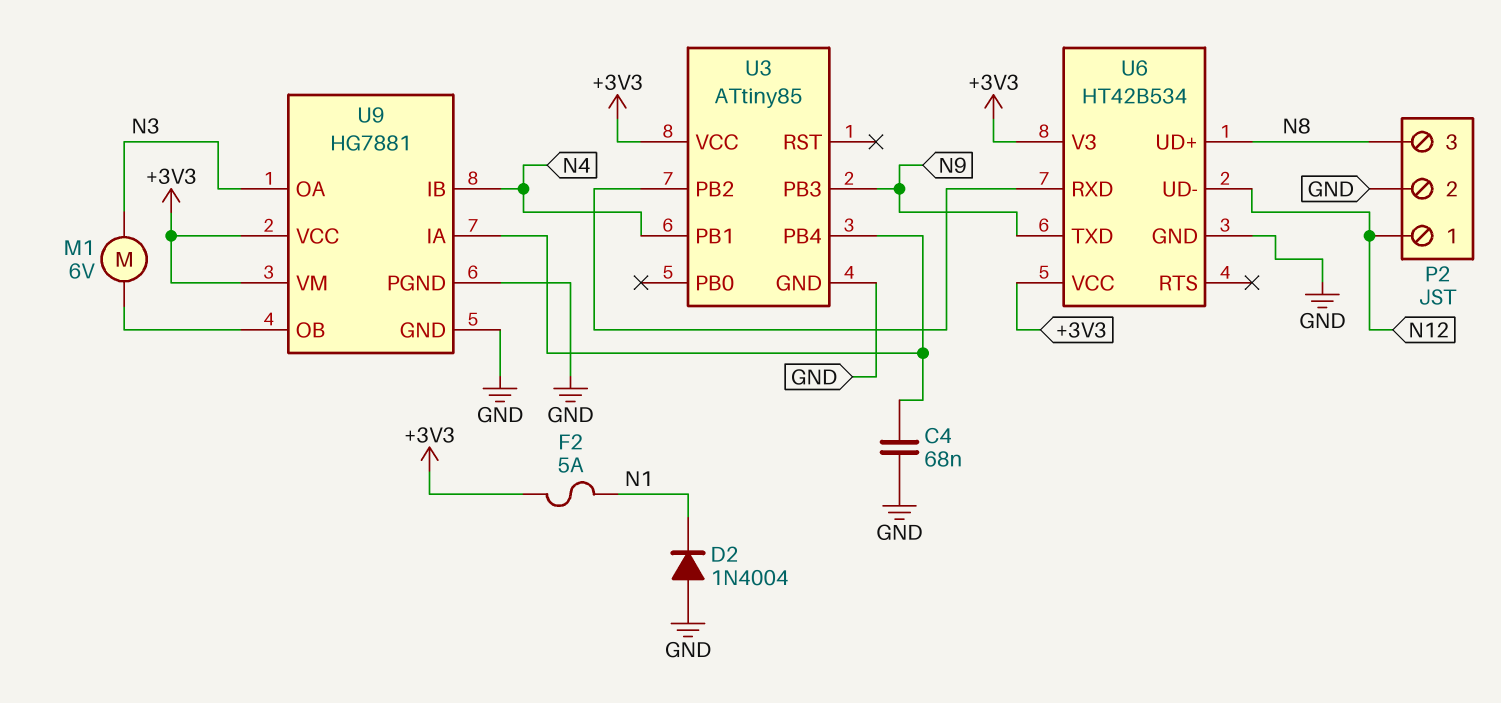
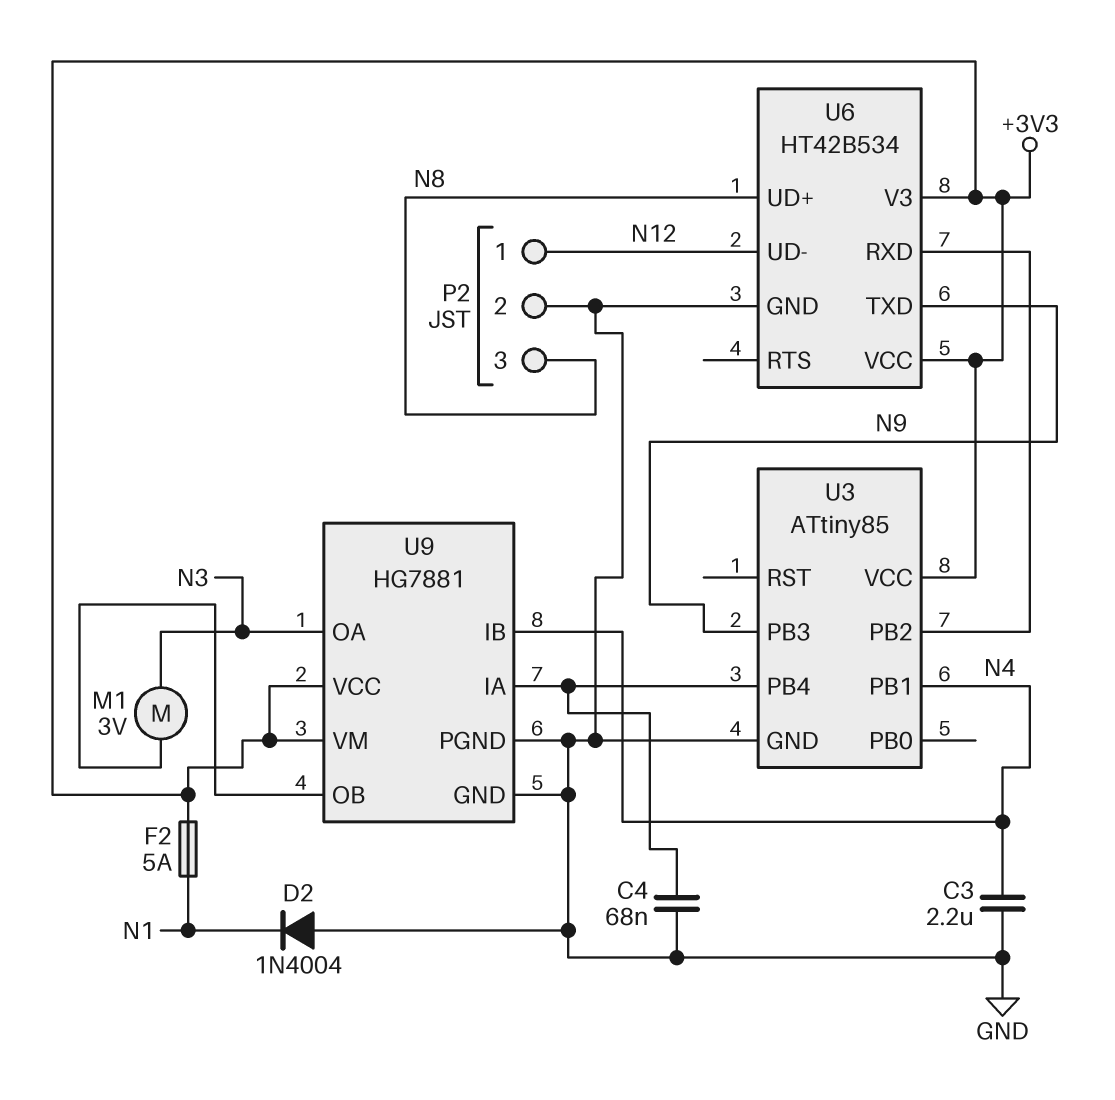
C3: none -> 2.2uF (GND, N4)
M1: motor 6V (N3, U9/OB) -> motor 3V (N3, U9/OB)

